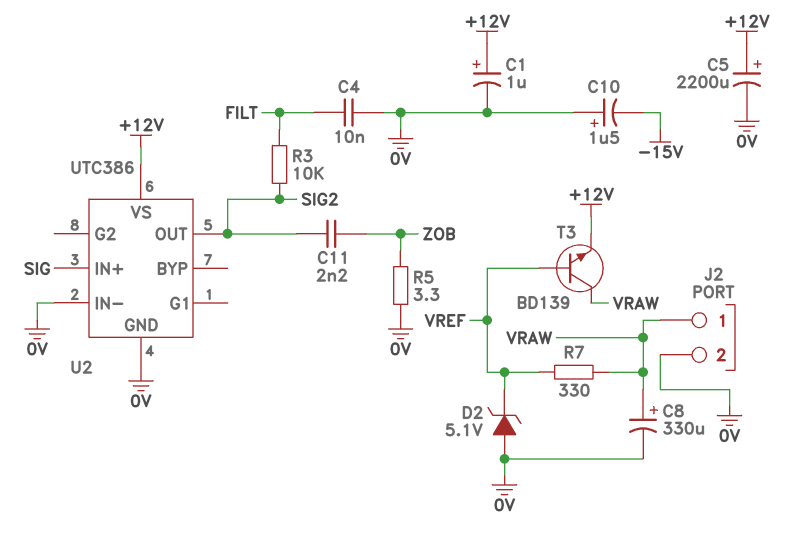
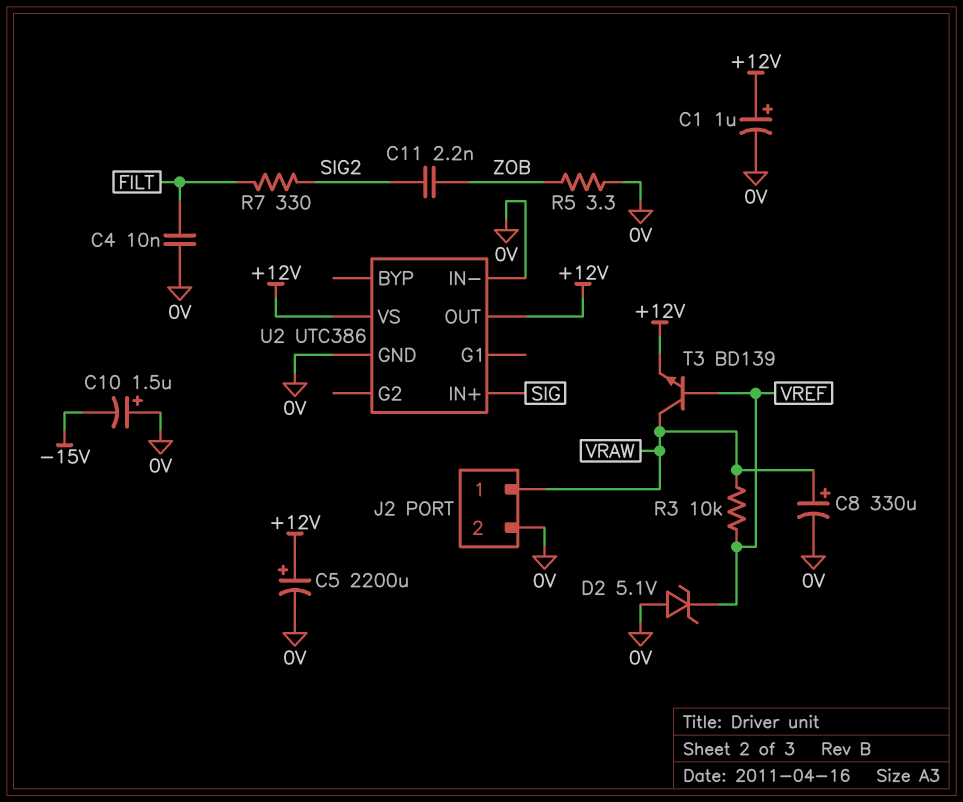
R3: 10k (FILT, SIG2) -> 10k (VRAW, VREF)
R7: 330 (VRAW, VREF) -> 330 (FILT, SIG2)
U2 pin OUT: SIG2 -> +12V

